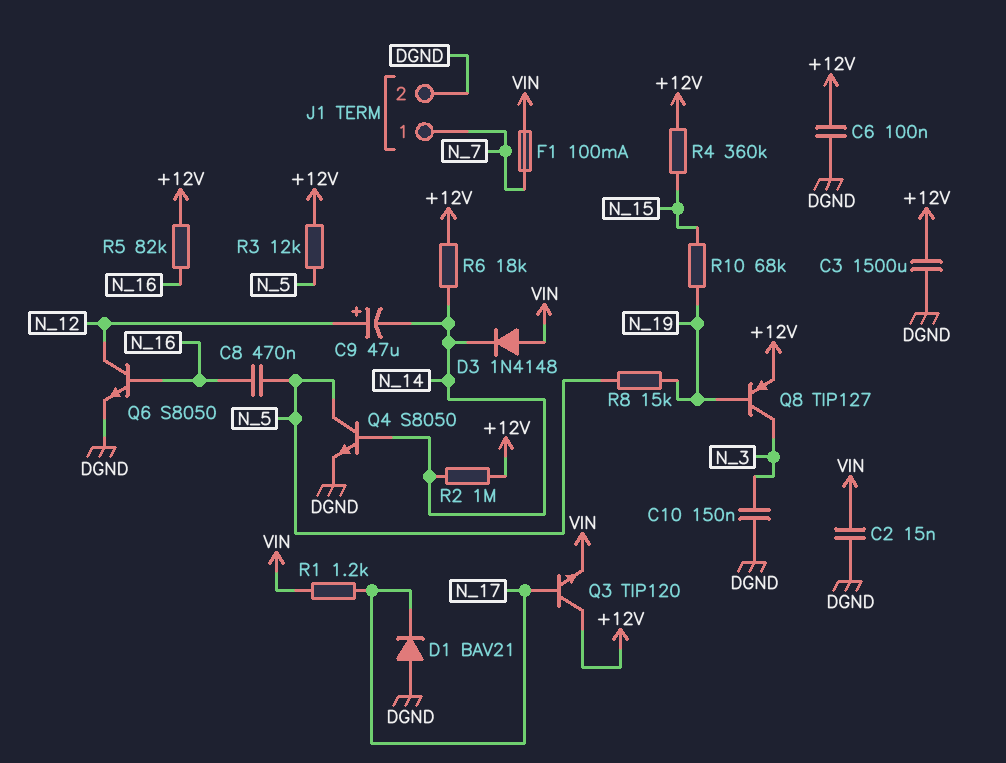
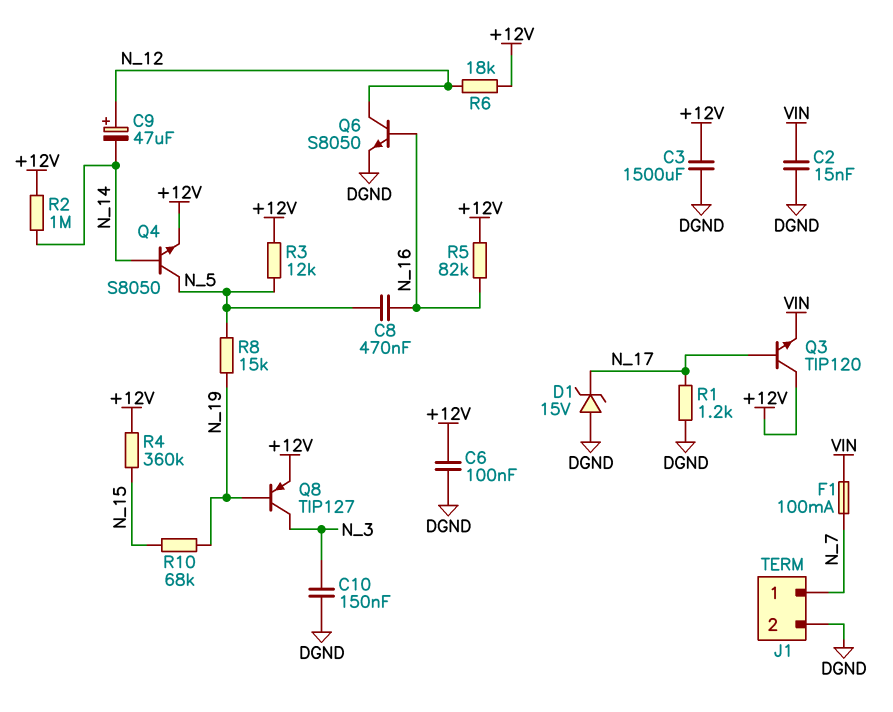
D1: diode BAV21 (A DGND, K N_17) -> zener 15V (A DGND, K N_17)
D3: diode 1N4148 (A VIN, K N_14) -> none
Q4: NPN S8050 (B N_14, C N_5, E DGND) -> NPN S8050 (B N_14, C N_5, E +12V)
R1: 1.2k (N_17, VIN) -> 1.2k (DGND, N_17)
R6: 18k (+12V, N_14) -> 18k (+12V, N_12)

